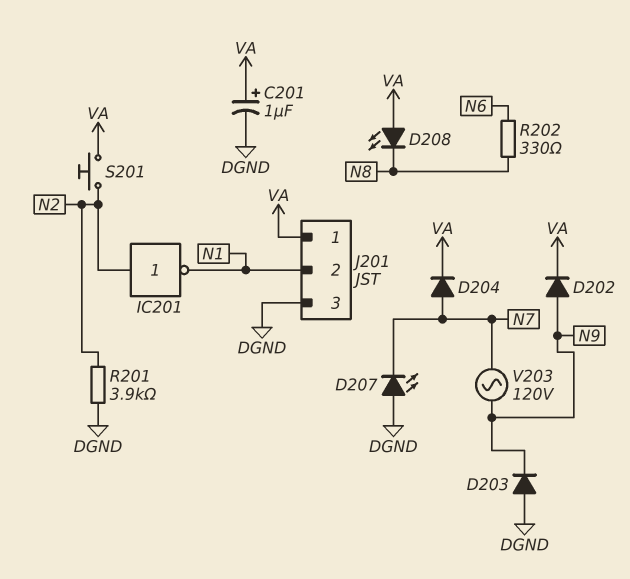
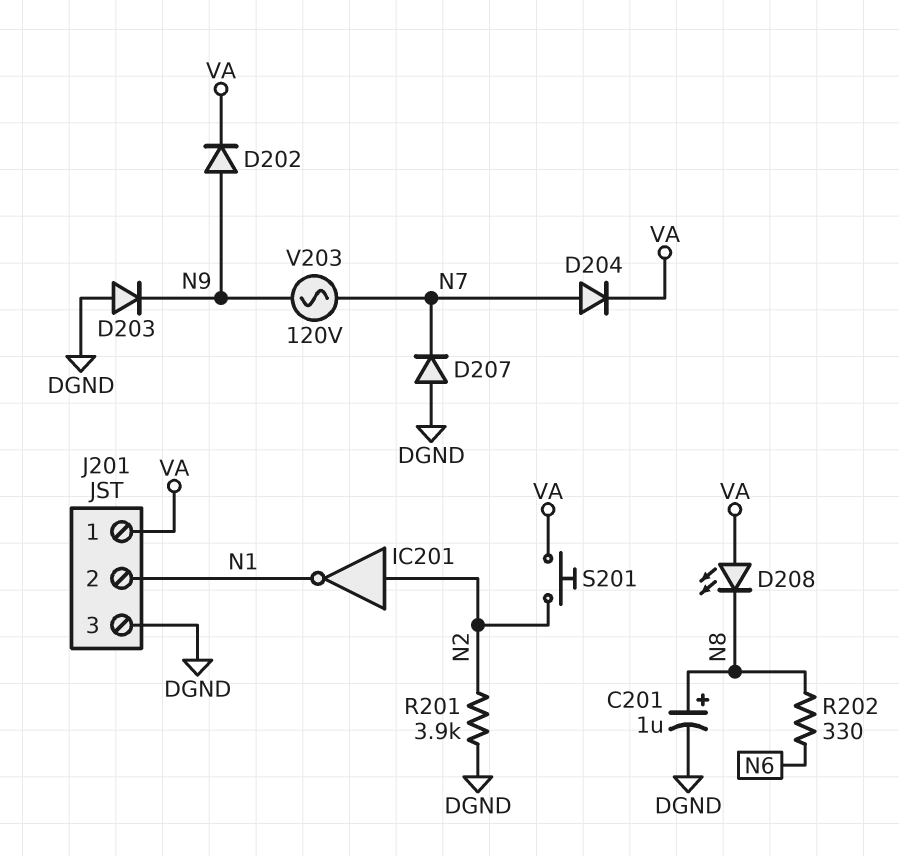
C201: 1uF (plus VA, minus DGND) -> 1uF (plus N8, minus DGND)
D207: LED (A DGND, K N7) -> diode (A DGND, K N7)

